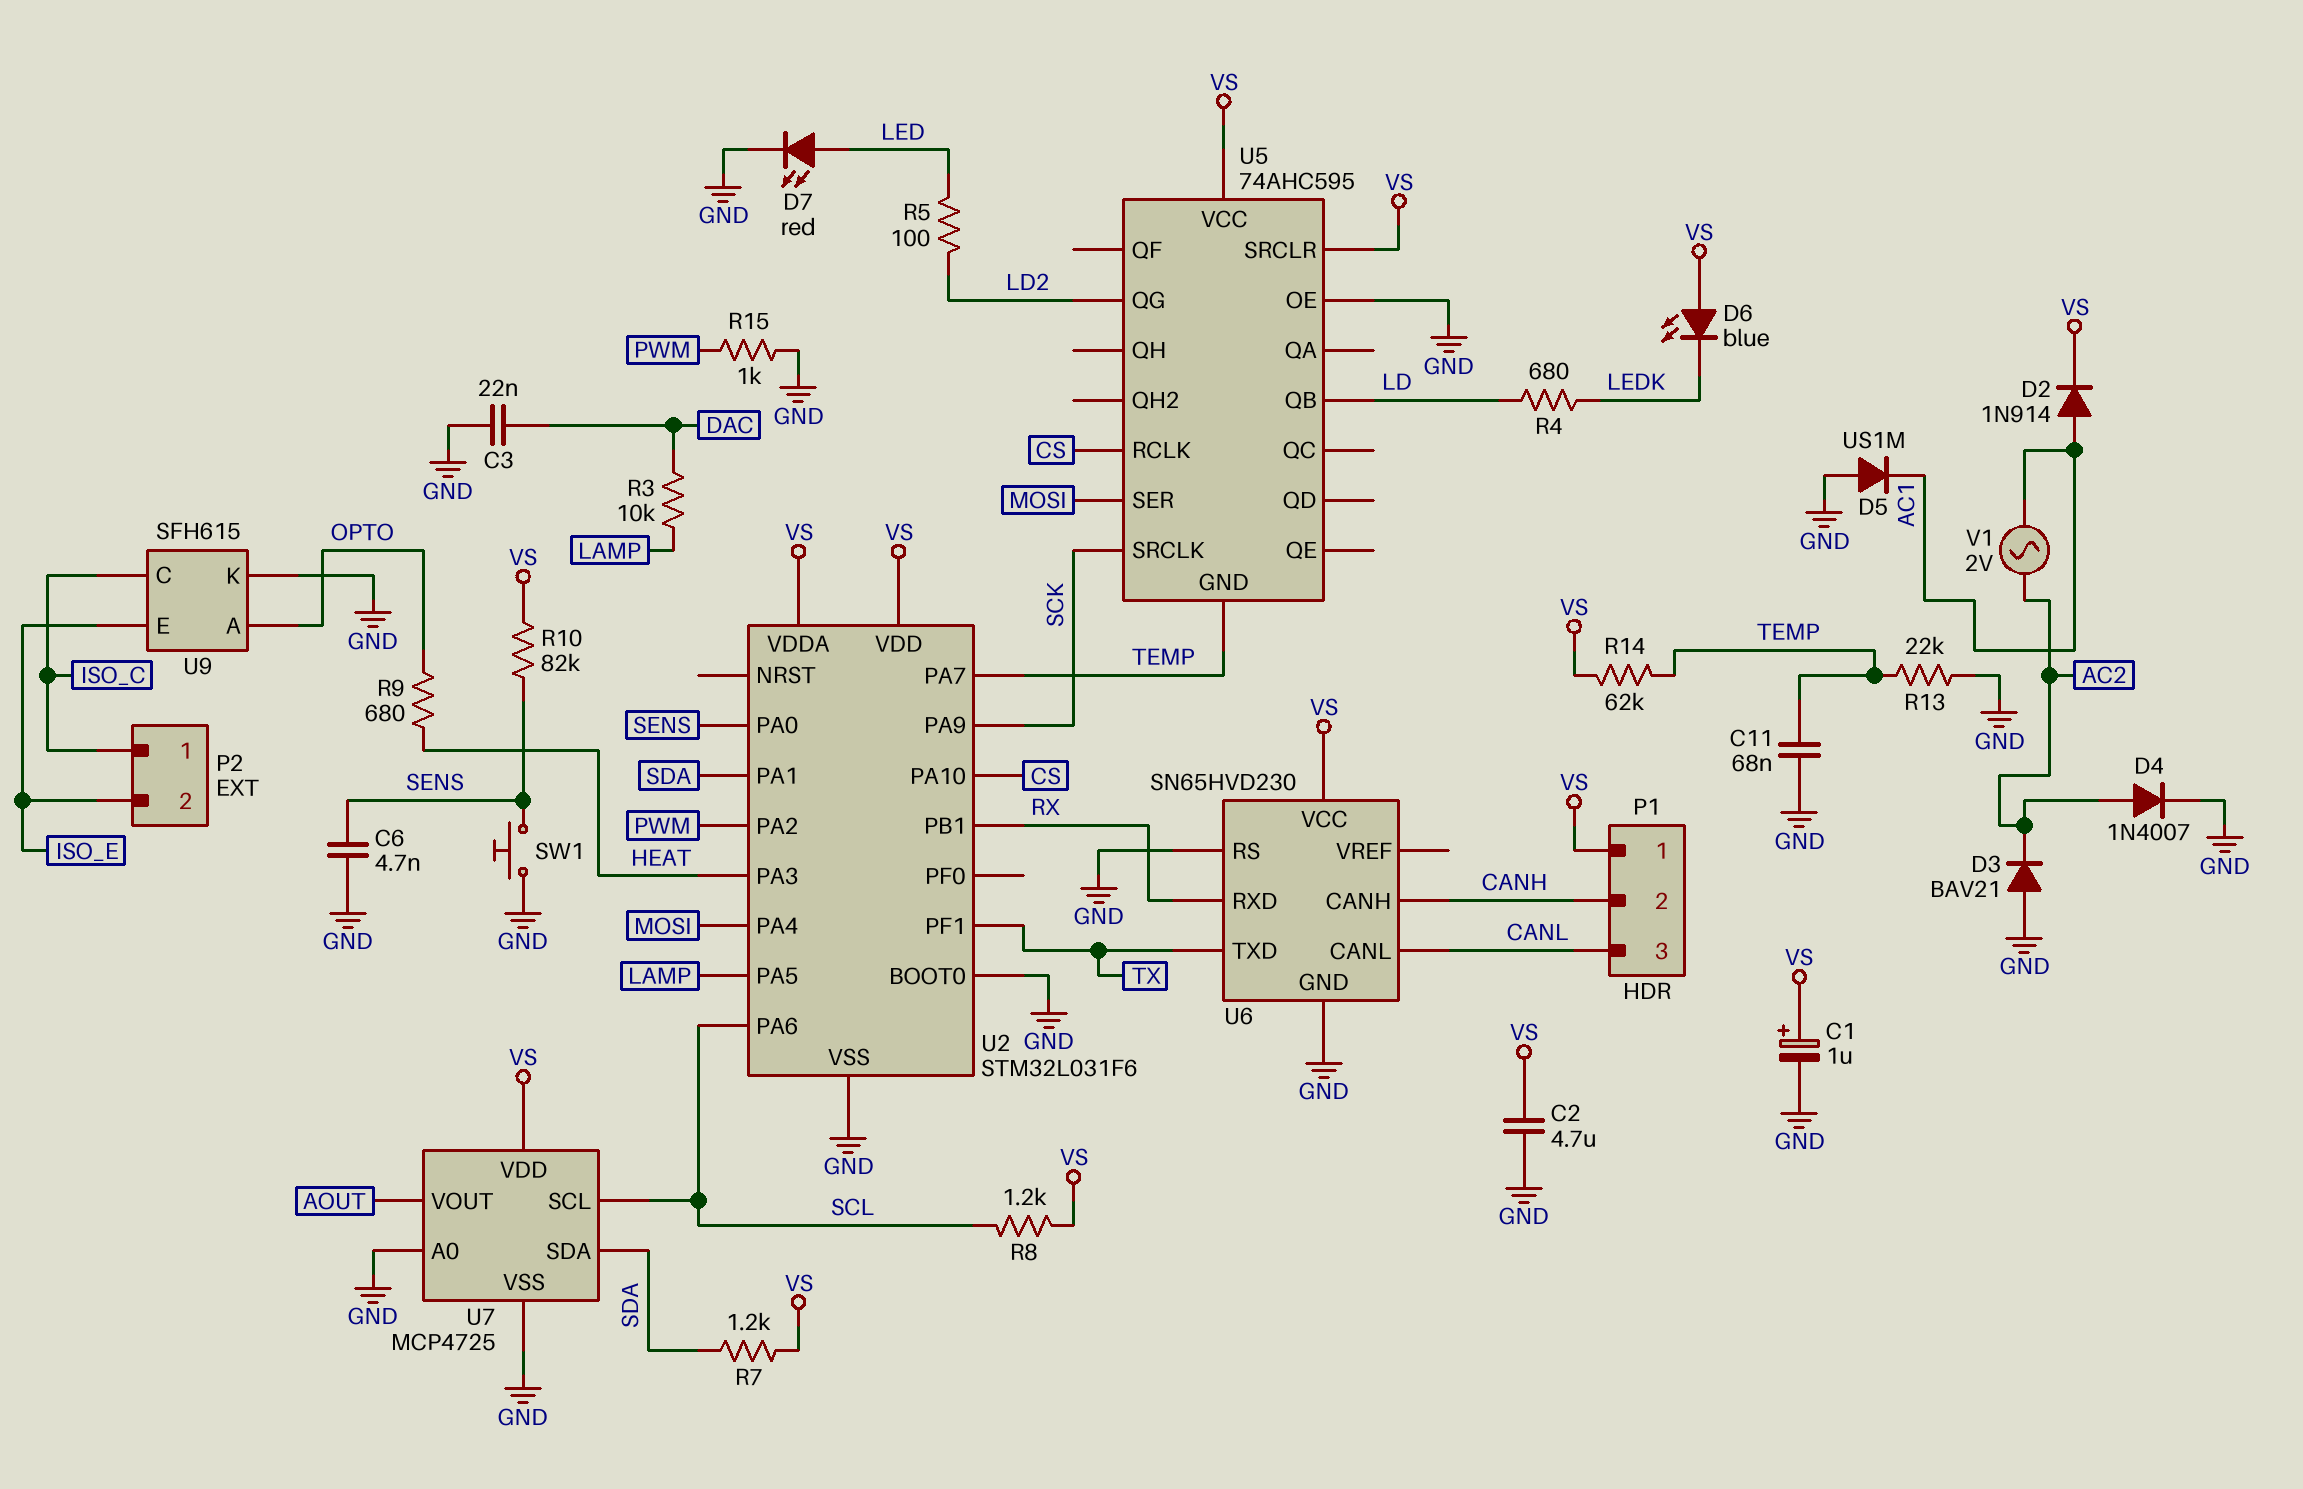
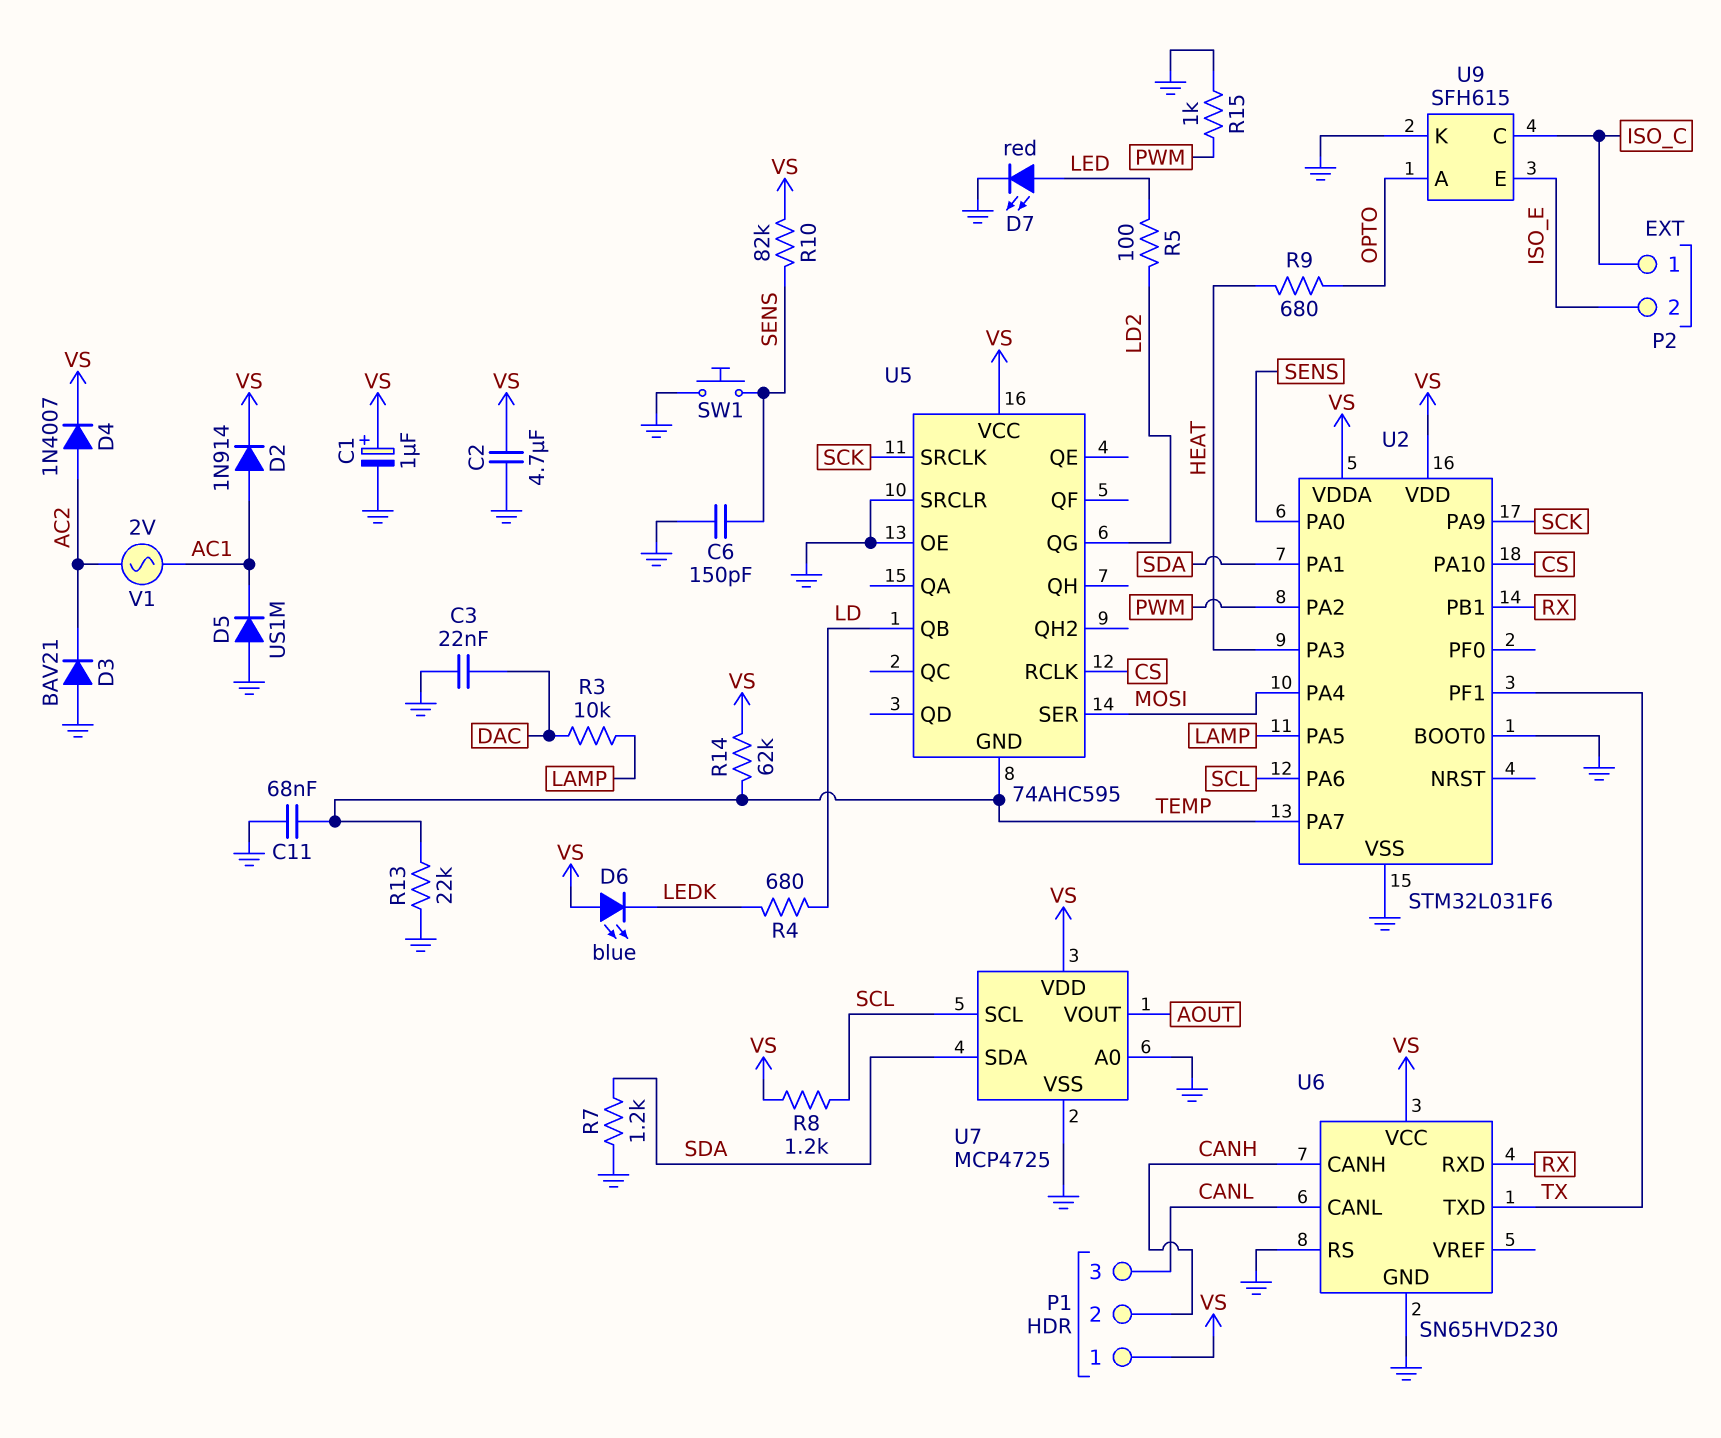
C6: 4.7nF (GND, SENS) -> 150pF (GND, SENS)
D4: diode 1N4007 (A AC2, K GND) -> diode 1N4007 (A AC2, K VS)
R7: 1.2k (SDA, VS) -> 1.2k (GND, SDA)
U5 pin SRCLR: VS -> GND

